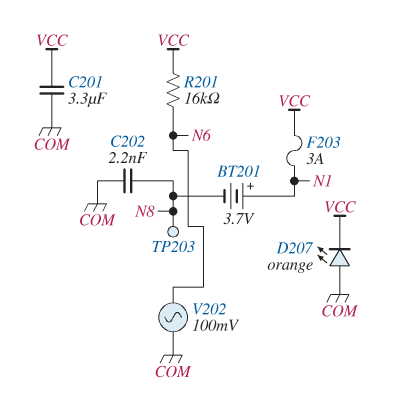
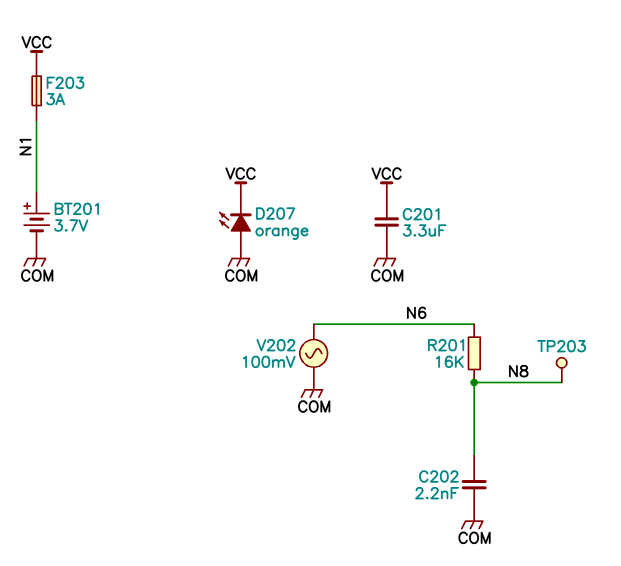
BT201: 3.7V (plus N1, minus N8) -> 3.7V (plus N1, minus COM)
R201: 16k (N6, VCC) -> 16k (N6, N8)

